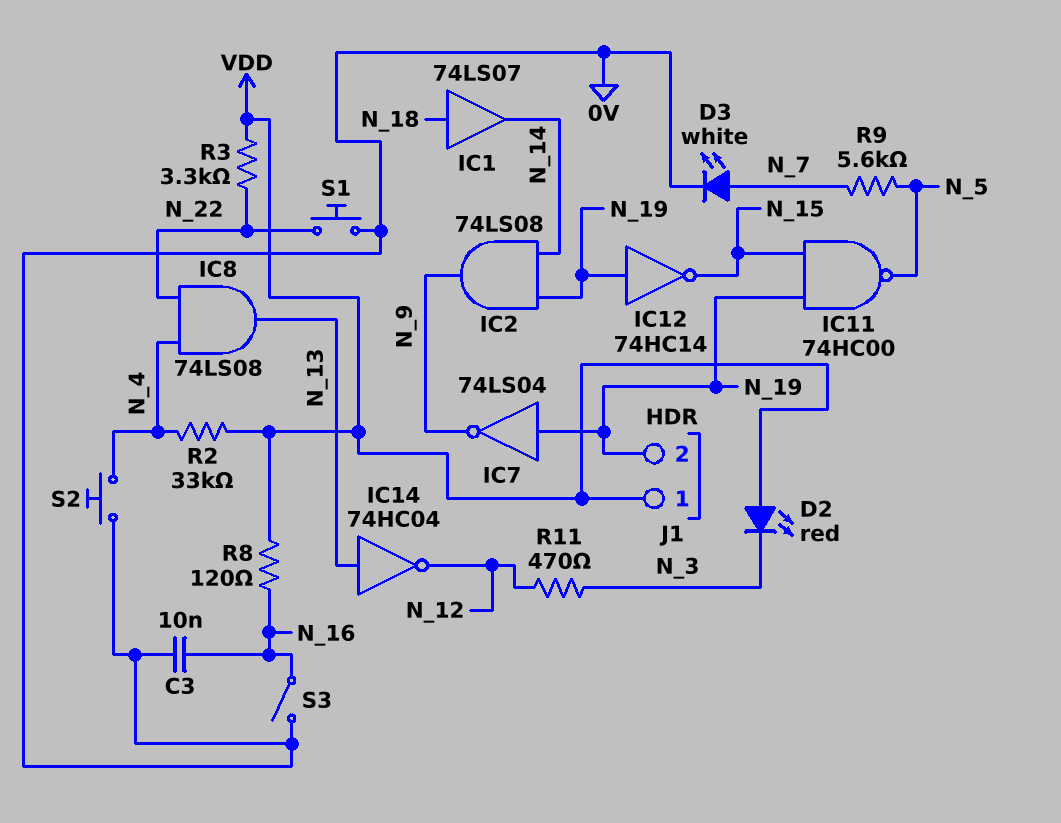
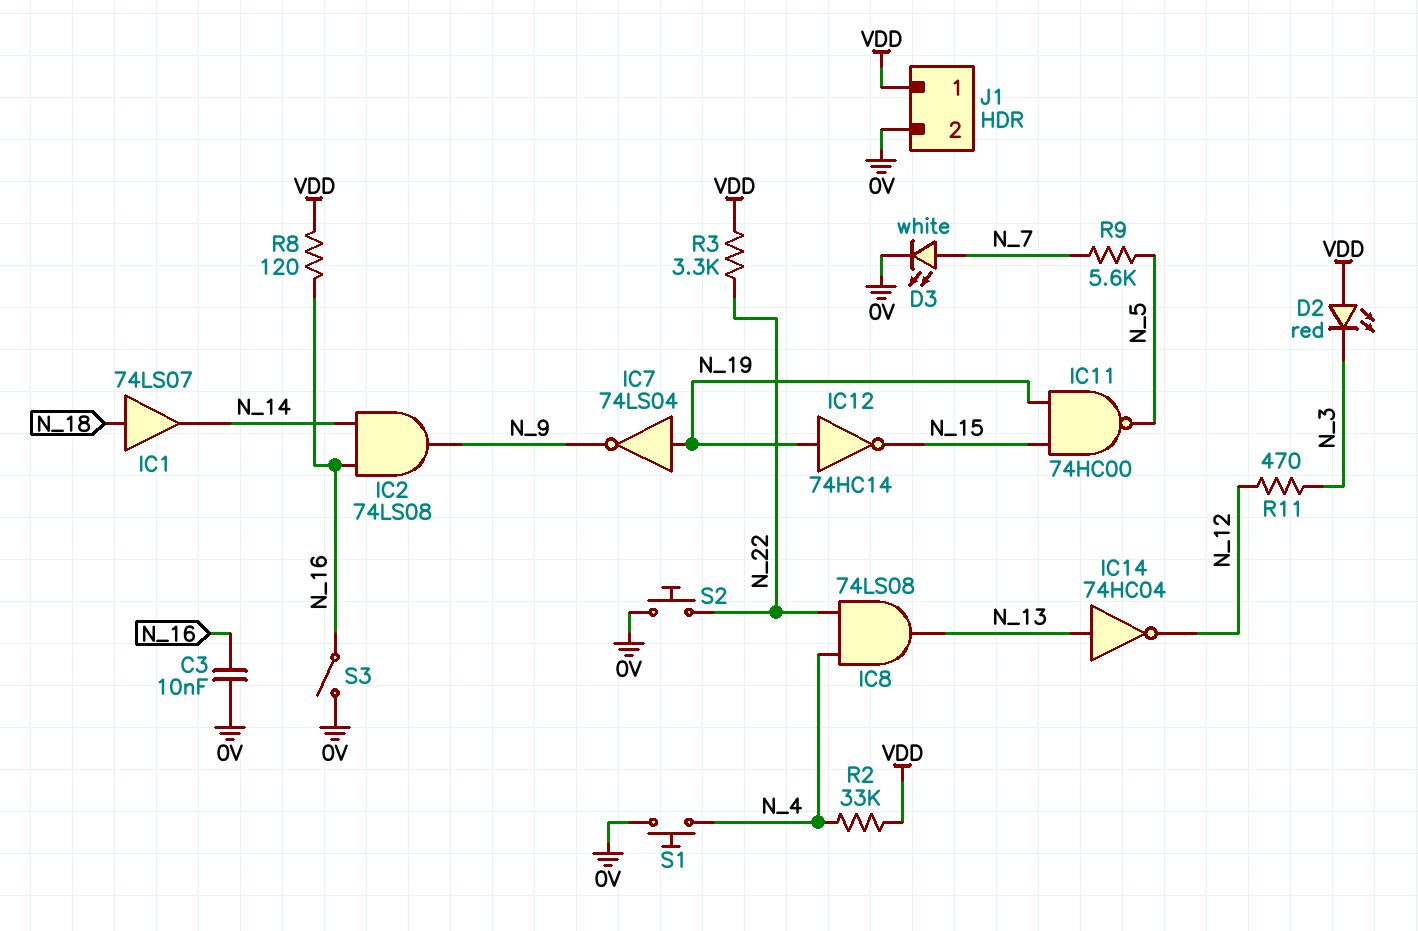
IC2: AND 74LS08 (in N_14, in N_19, out N_9) -> AND 74LS08 (in N_14, in N_16, out N_9)
J1 pin 2: N_19 -> 0V
S1: button (0V, N_22) -> button (0V, N_4)
S2: button (0V, N_4) -> button (0V, N_22)

